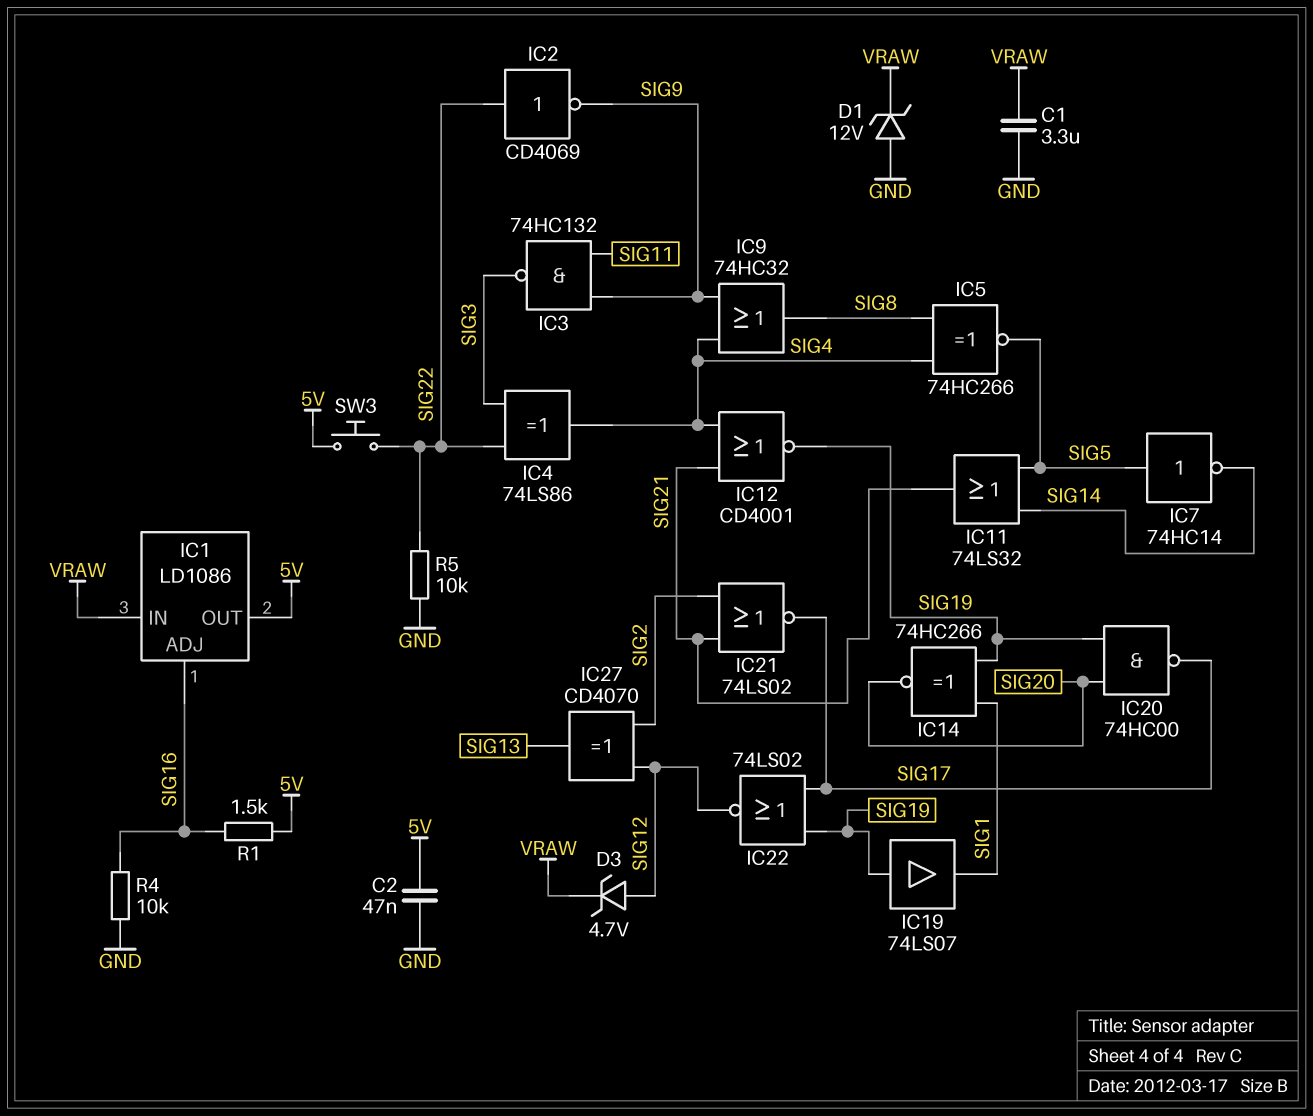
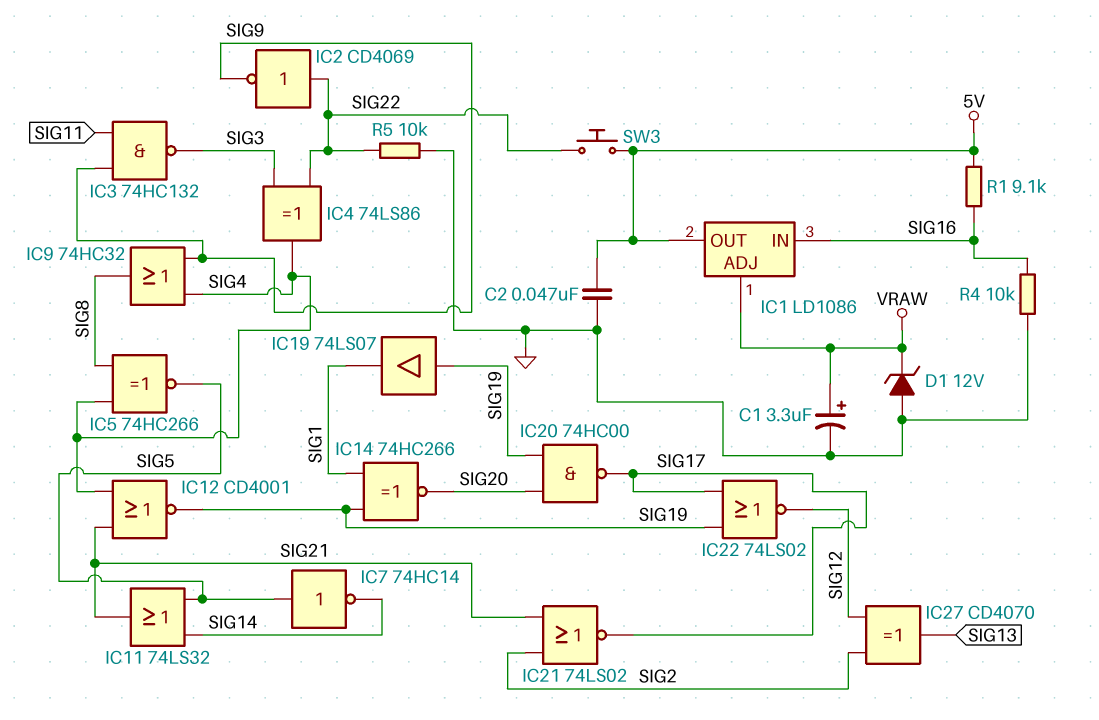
C1: 3.3uF (GND, VRAW) -> 3.3uF (plus VRAW, minus GND)
D3: zener 4.7V (A SIG12, K VRAW) -> none
IC1 pin ADJ: SIG16 -> VRAW
IC1 pin IN: VRAW -> SIG16
R1: 1.5k (5V, SIG16) -> 9.1k (5V, SIG16)

